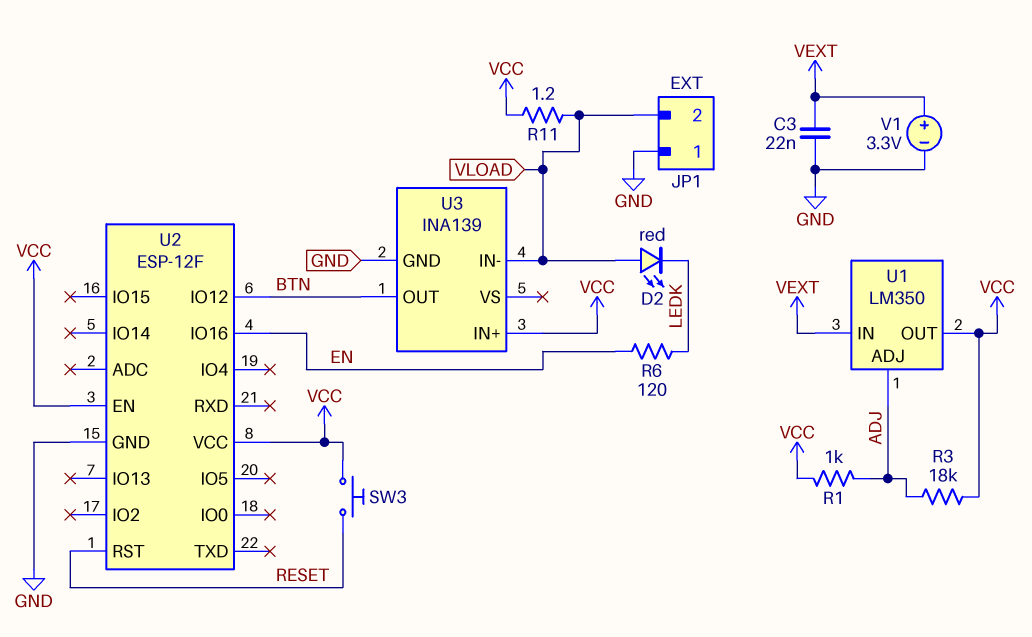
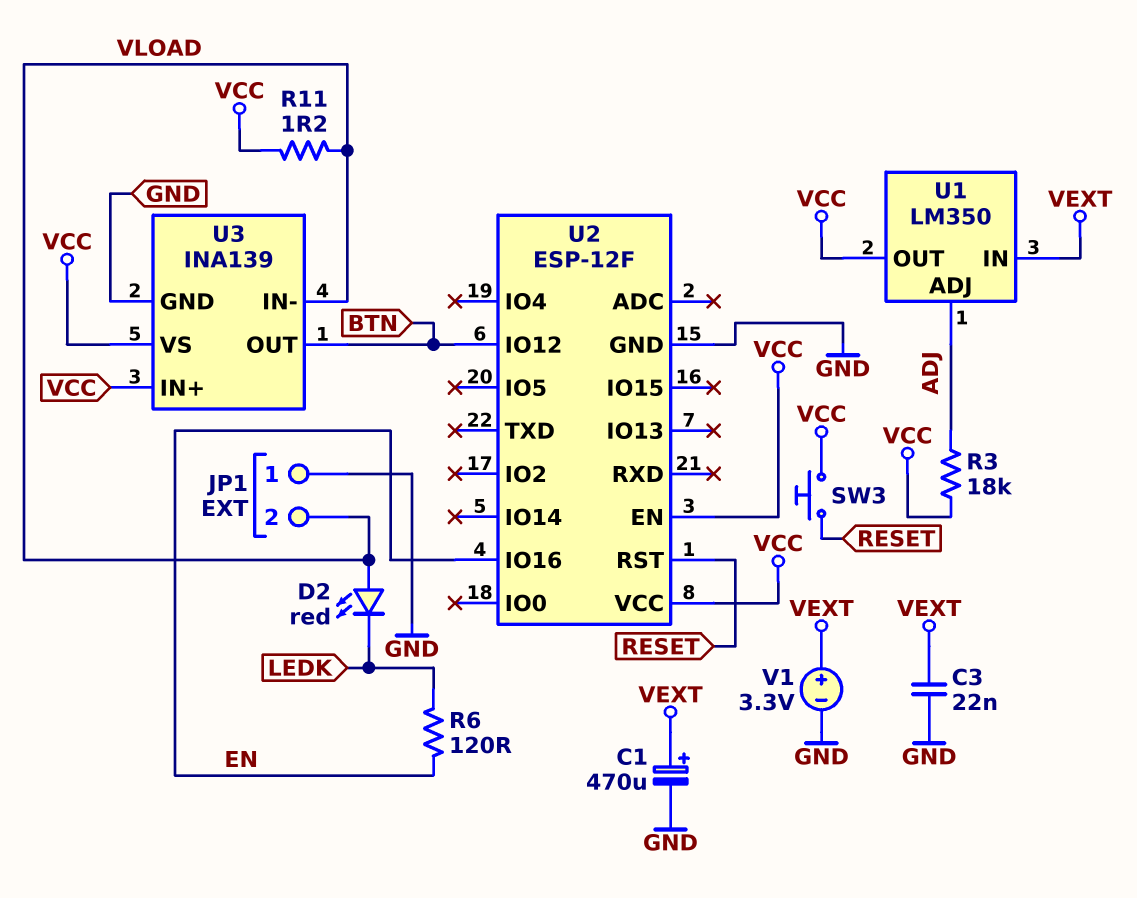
C1: none -> 470uF (plus VEXT, minus GND)
R1: 1k (ADJ, VCC) -> none
U3 pin VS: none -> VCC

